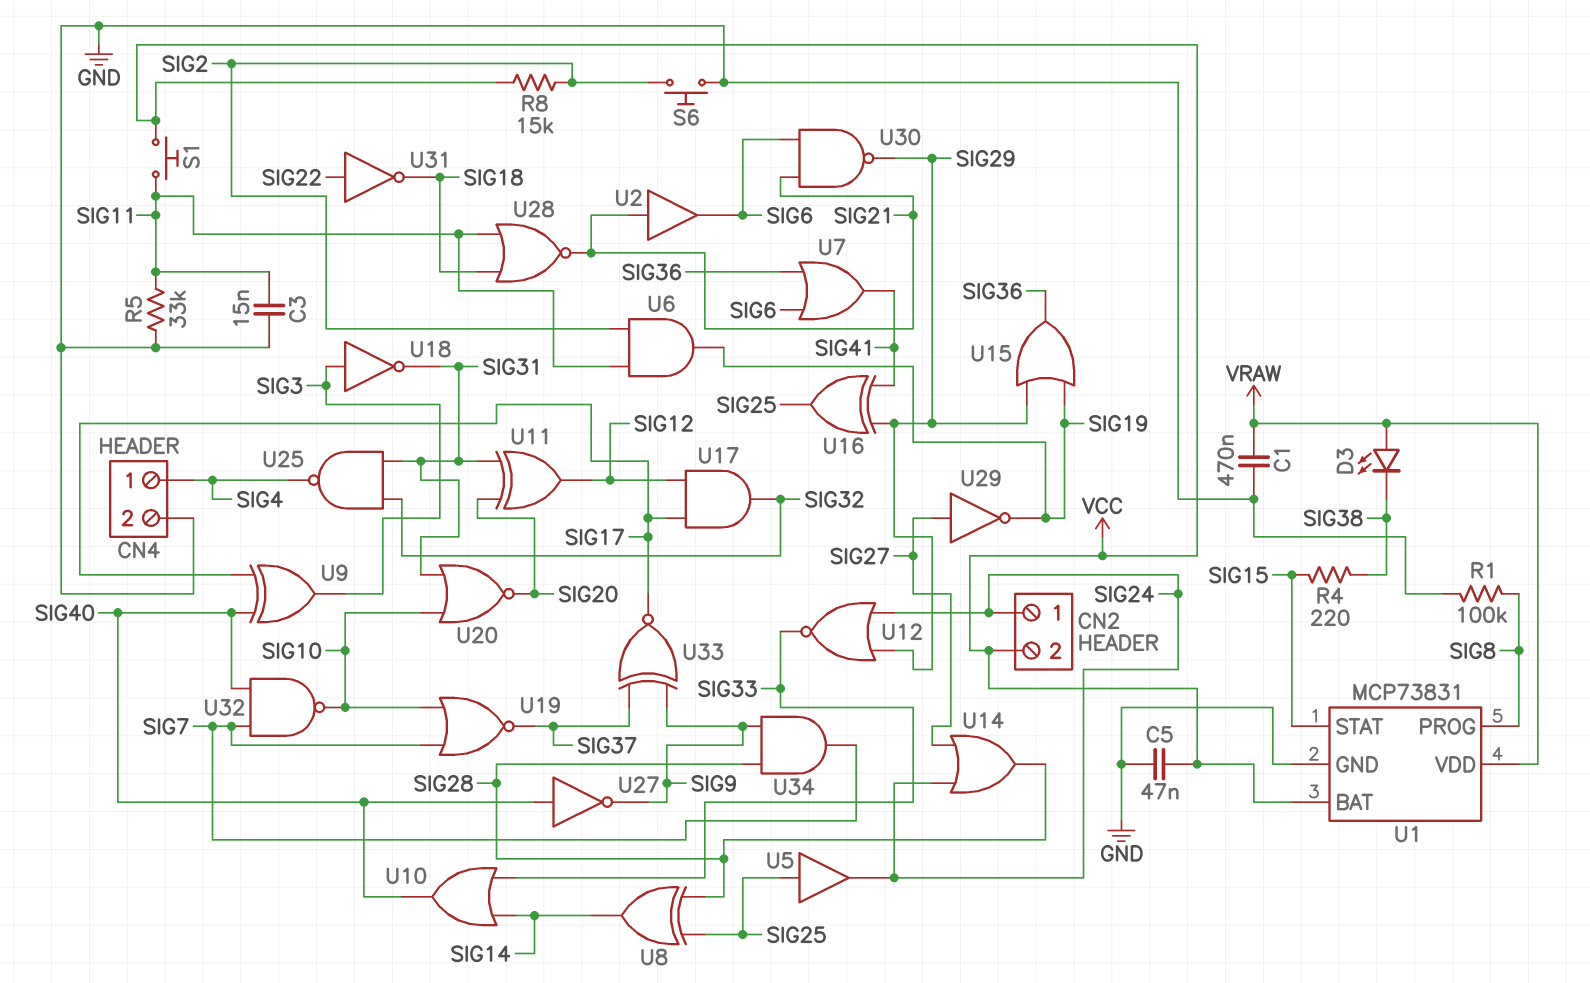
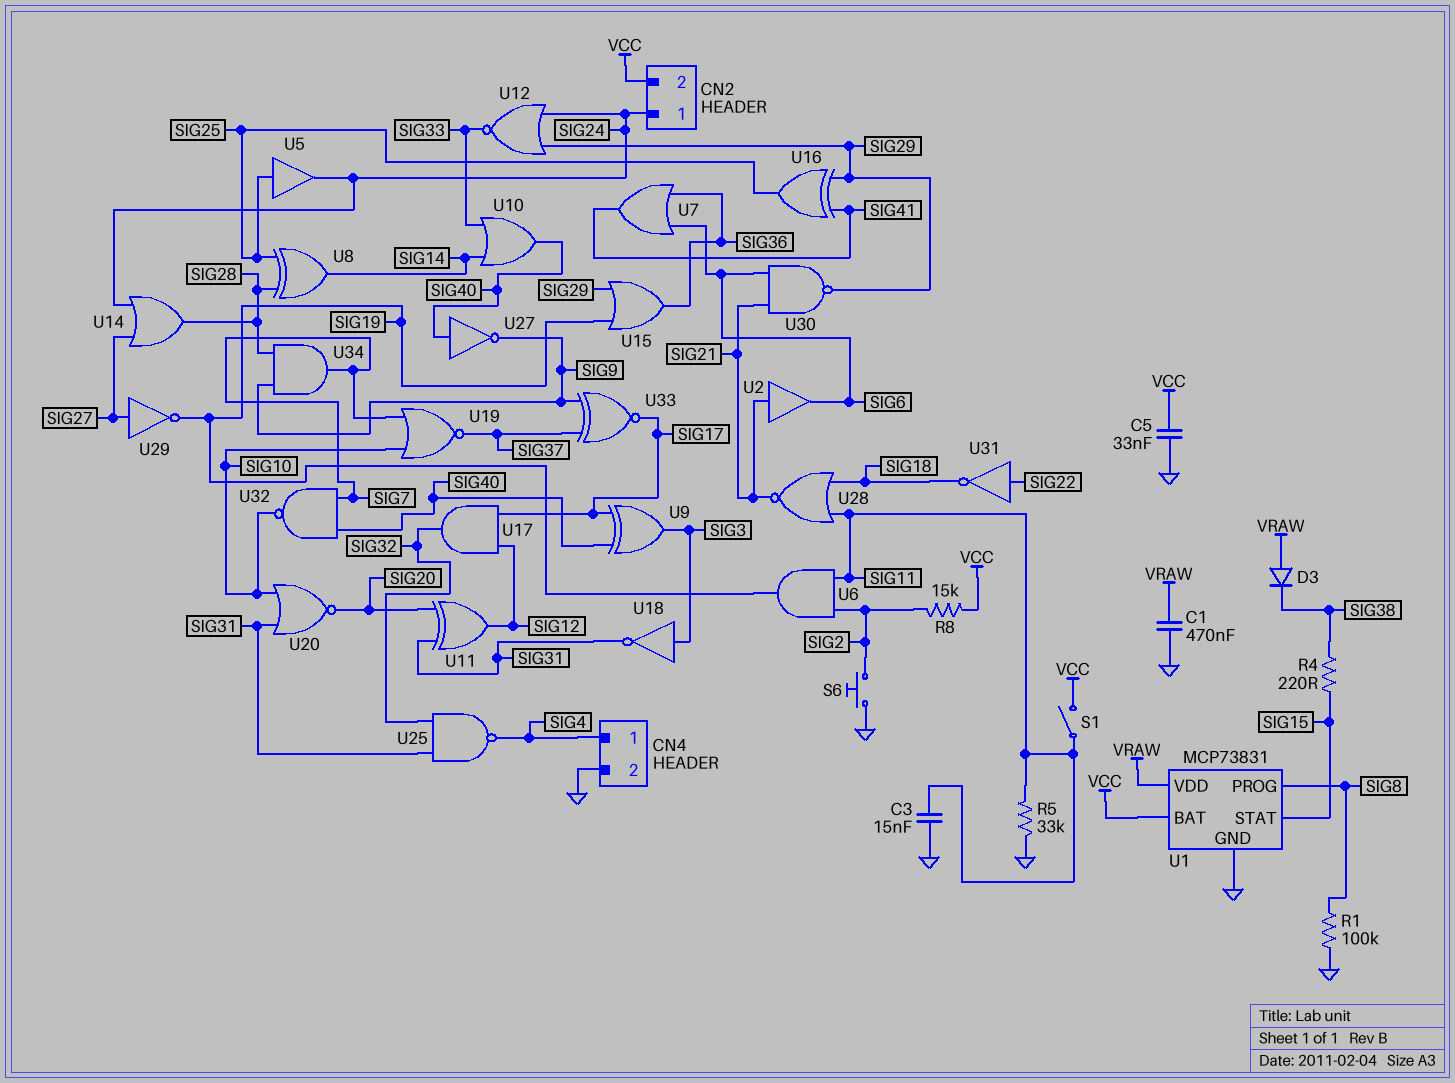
C5: 47nF (GND, VCC) -> 33nF (GND, VCC)
D3: LED (A VRAW, K SIG38) -> diode (A VRAW, K SIG38)
S1: button (SIG11, VCC) -> switch (SIG11, VCC)

